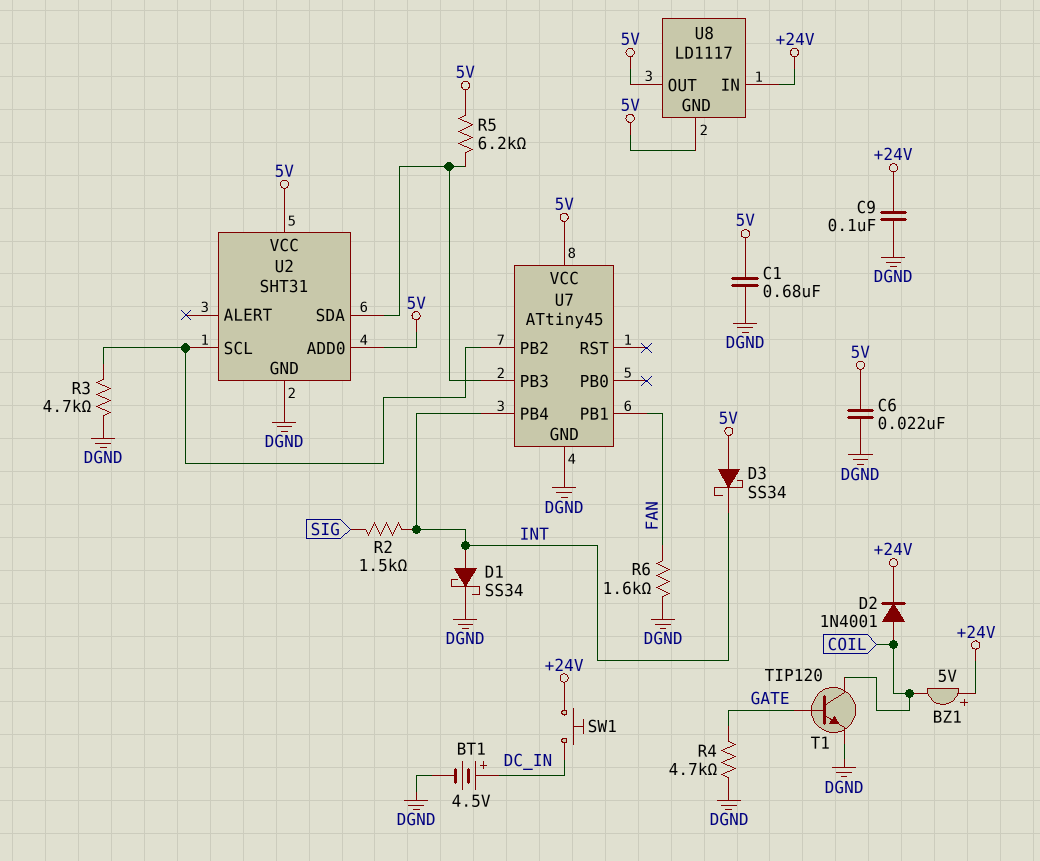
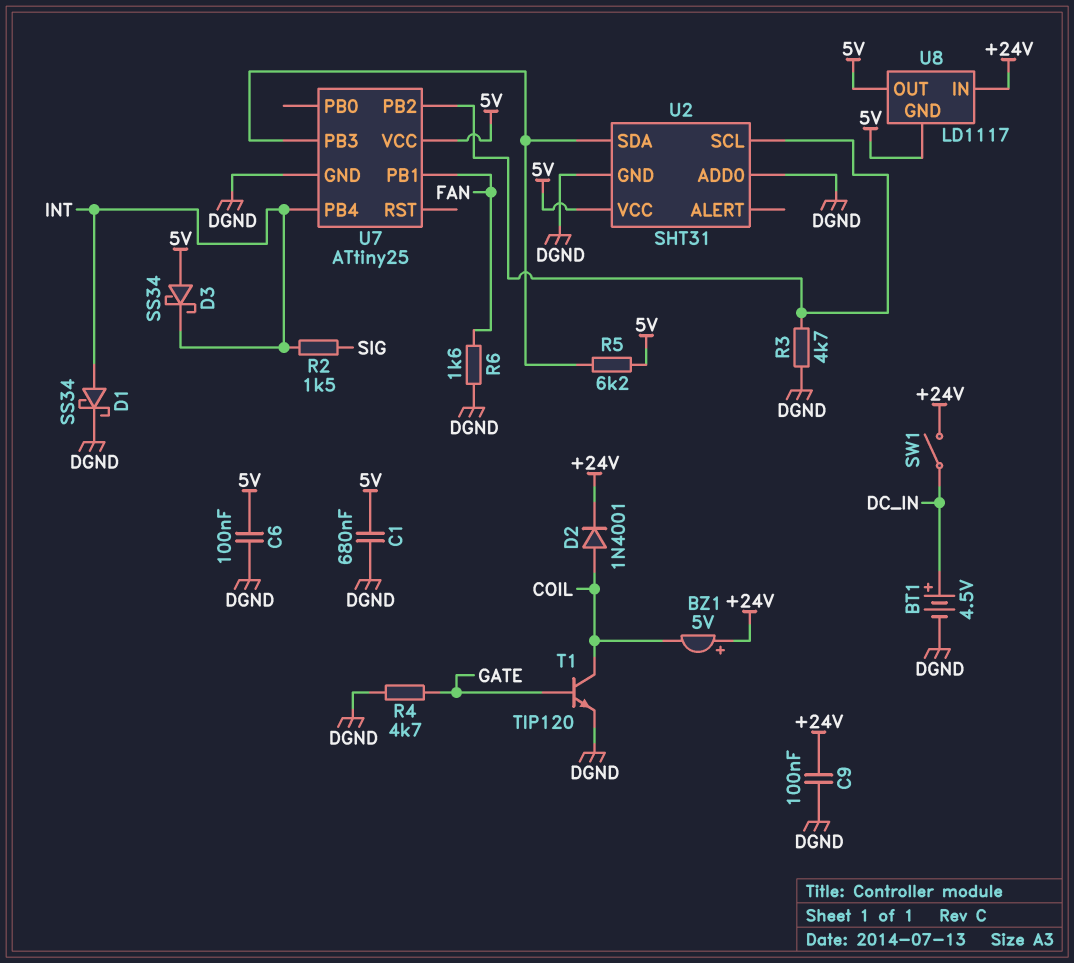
C6: 22nF (5V, DGND) -> 100nF (5V, DGND)
SW1: button (+24V, DC_IN) -> switch (+24V, DC_IN)
U2 pin ADD0: 5V -> DGND
U7: ATtiny45 -> ATtiny25

